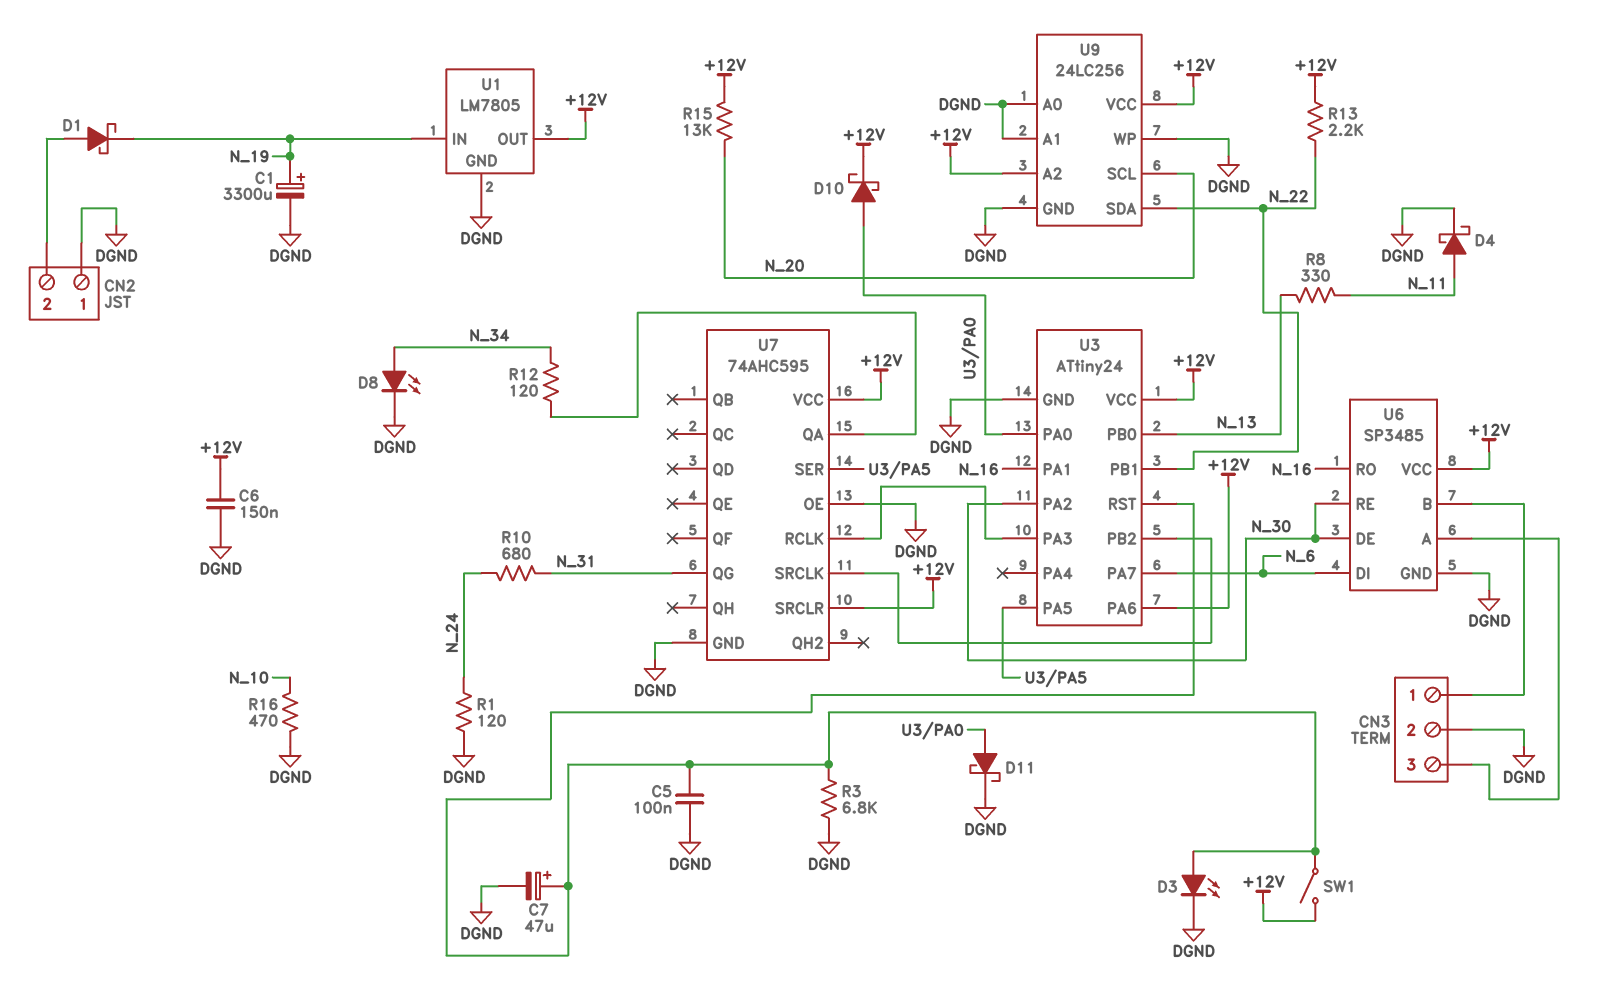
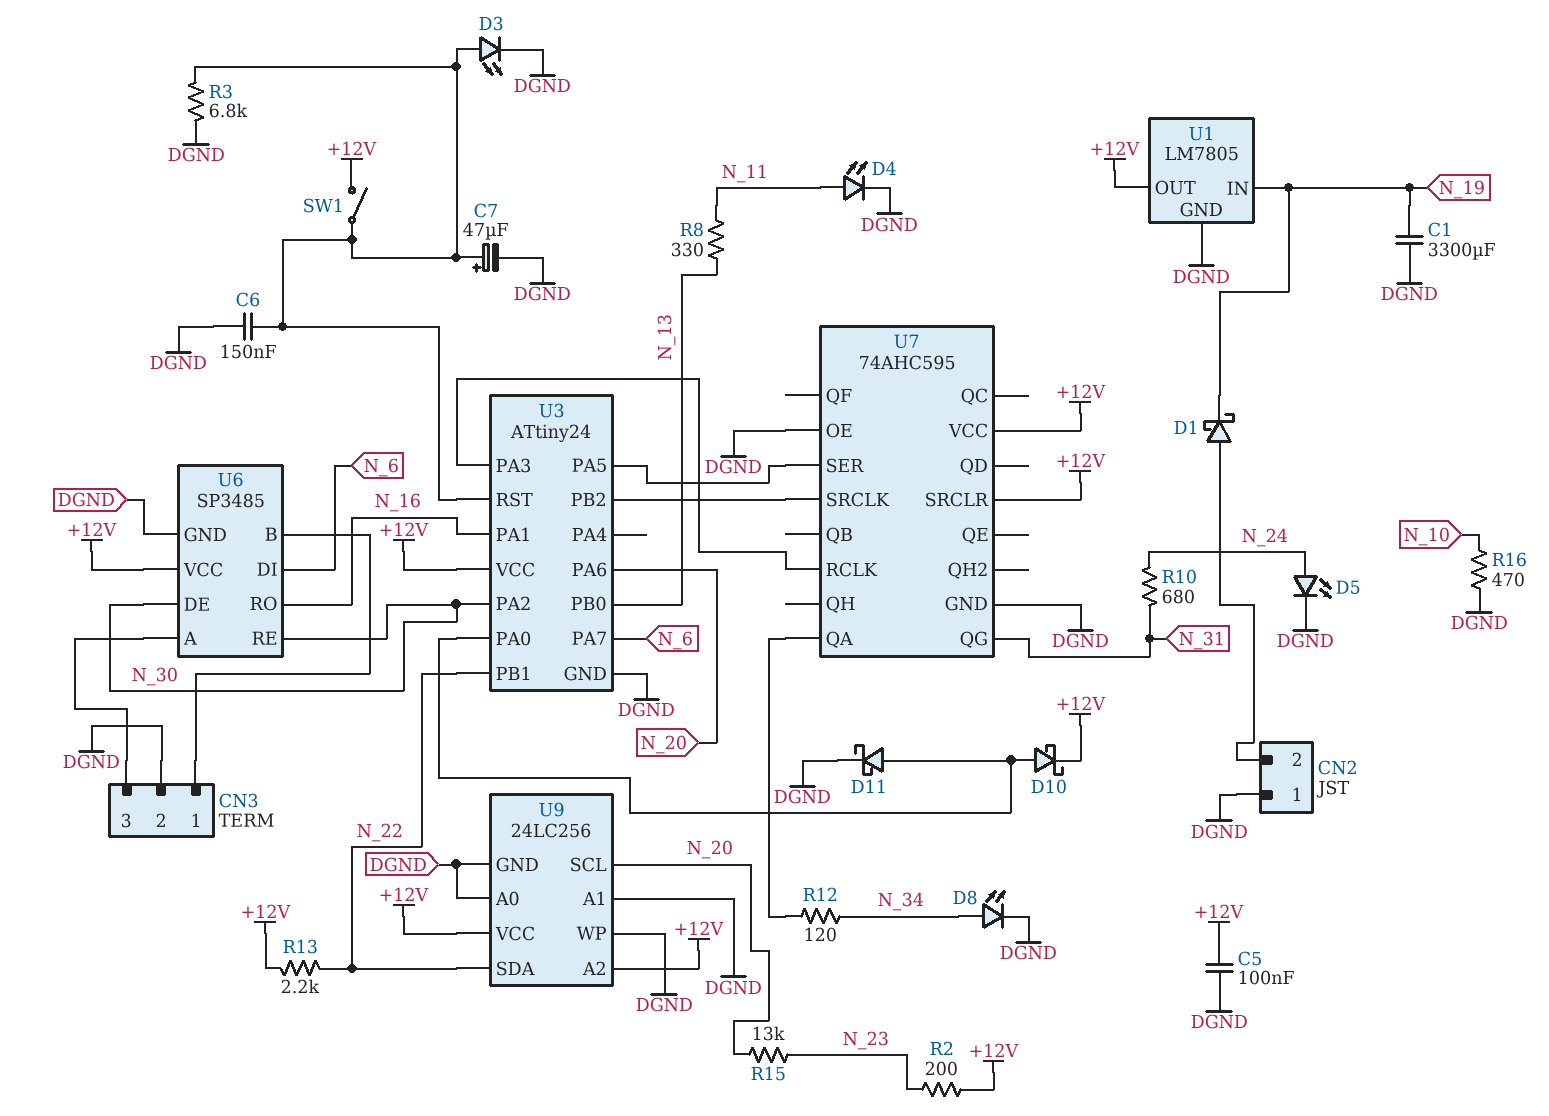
C1: 3300uF (plus N_19, minus DGND) -> 3300uF (DGND, N_19)
C5: 100nF (DGND, U3/RST) -> 100nF (+12V, DGND)
C6: 150nF (+12V, DGND) -> 150nF (DGND, U3/RST)
D4: schottky (A N_11, K DGND) -> LED (A N_11, K DGND)
D5: none -> LED (A N_24, K DGND)
R1: 120 (DGND, N_24) -> none
R2: none -> 200 (+12V, N_23)
R15: 13k (+12V, N_20) -> 13k (N_20, N_23)
U3 pin PA6: +12V -> N_20

